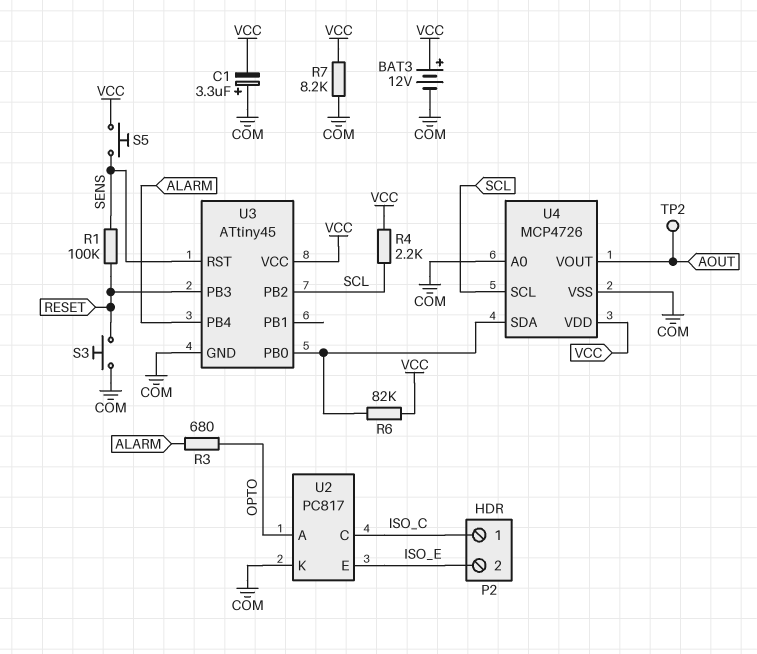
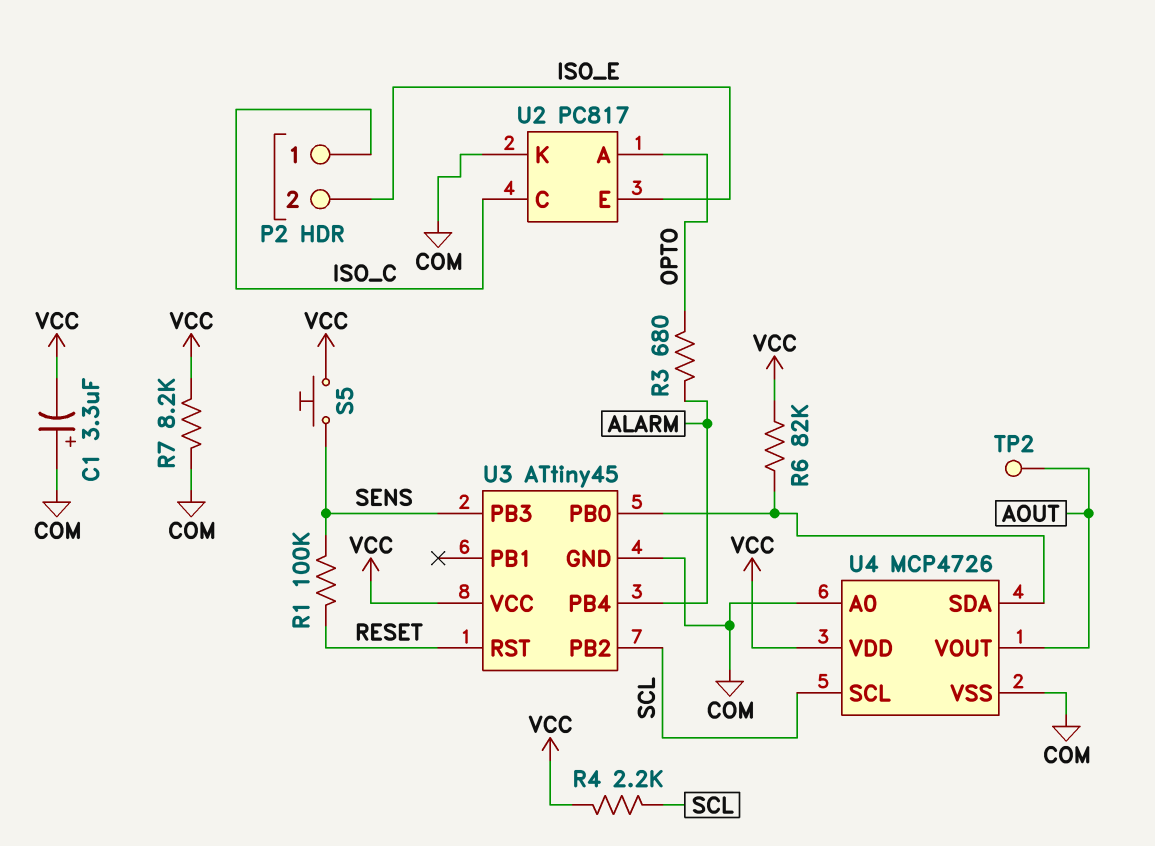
BAT3: 12V (plus VCC, minus COM) -> none
S3: button (COM, RESET) -> none
U3 pin PB3: RESET -> SENS
U3 pin RST: SENS -> RESET

